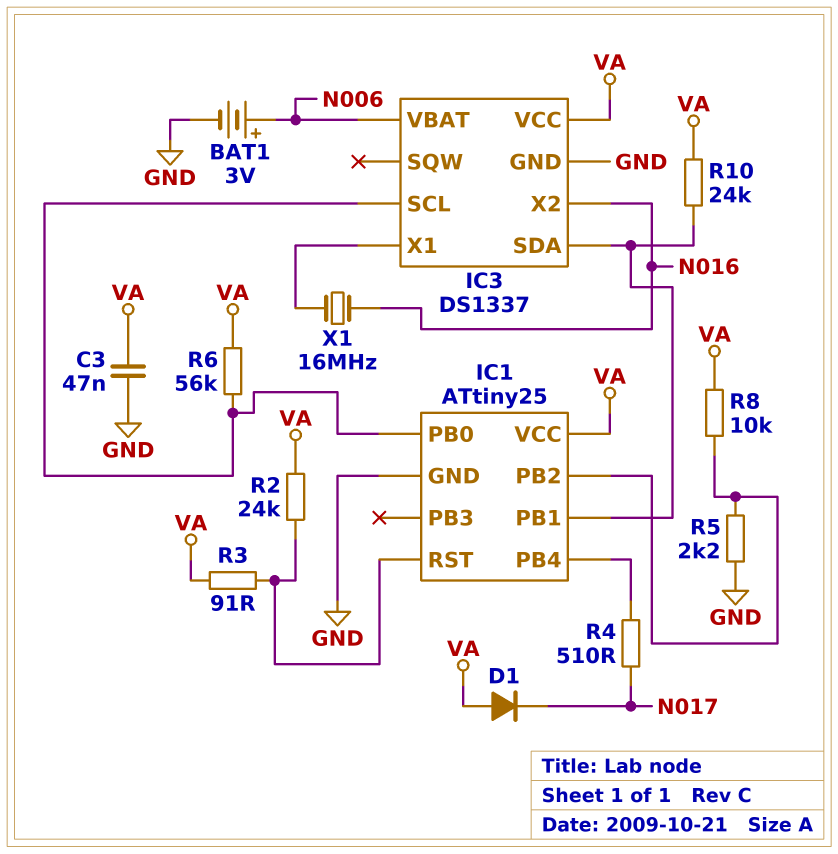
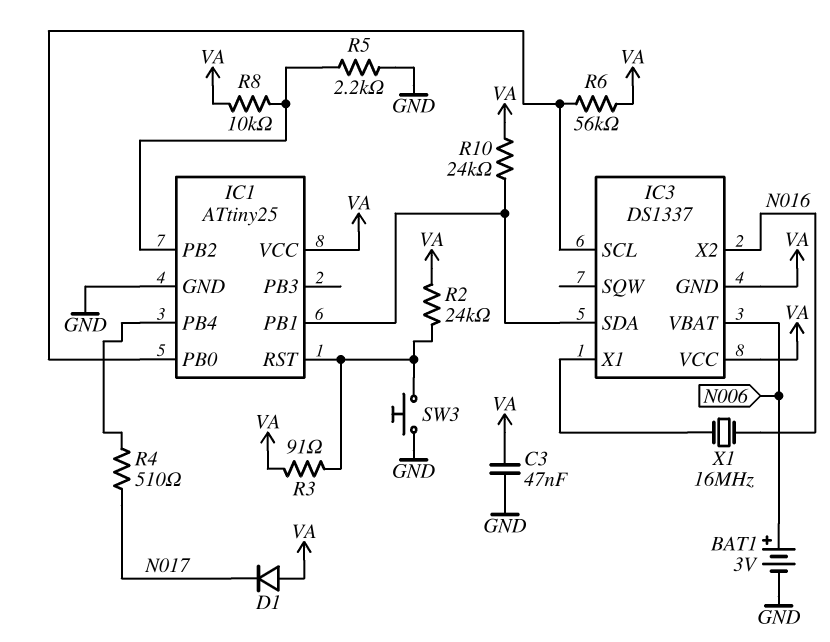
IC3 pin GND: GND -> VA
SW3: none -> button (GND, IC1/RST)

